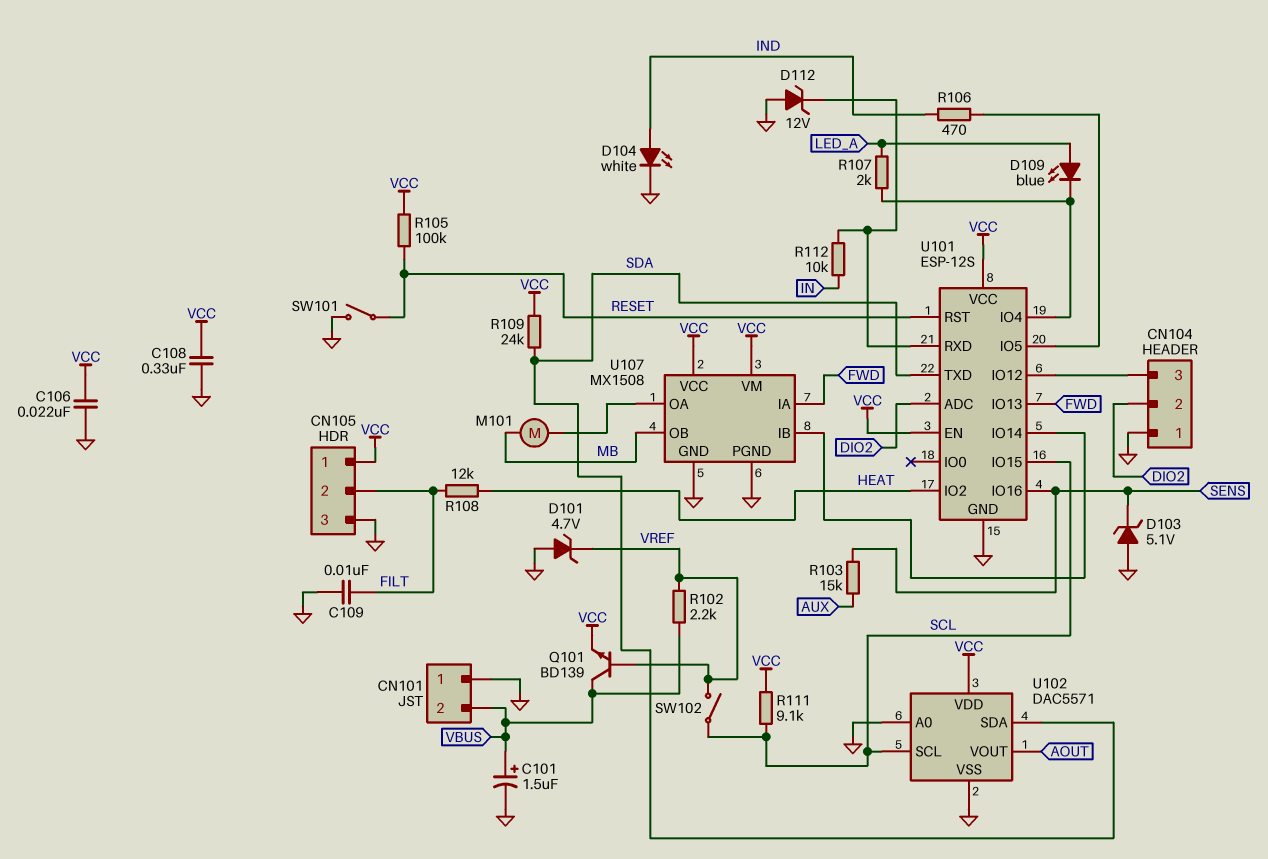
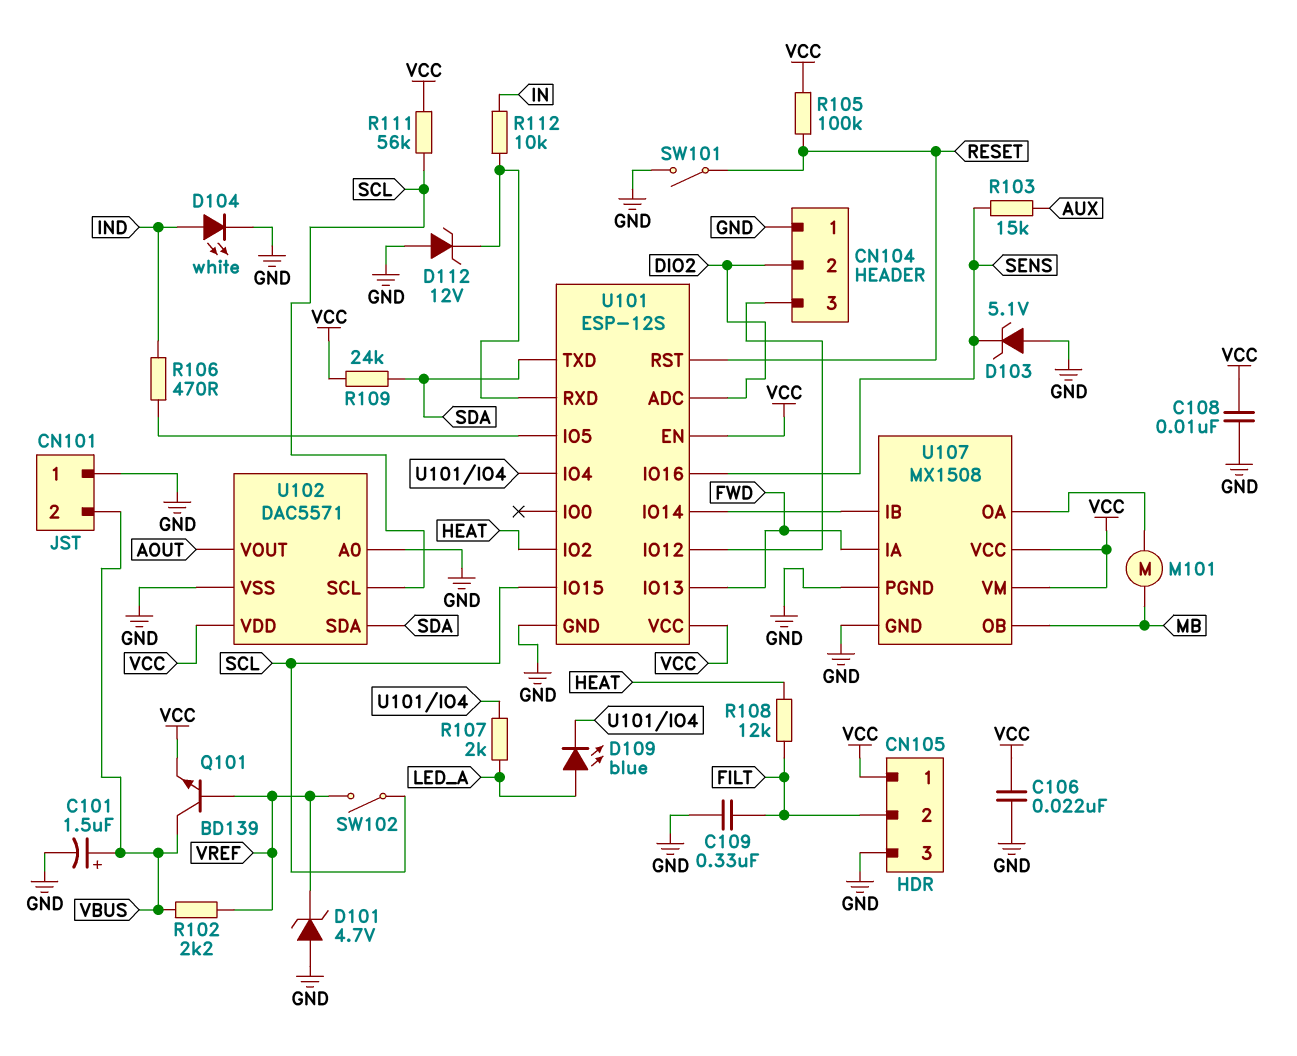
C108: 330nF (GND, VCC) -> 10nF (GND, VCC)
C109: 10nF (FILT, GND) -> 330nF (FILT, GND)
R111: 9.1k (SCL, VCC) -> 56k (SCL, VCC)

